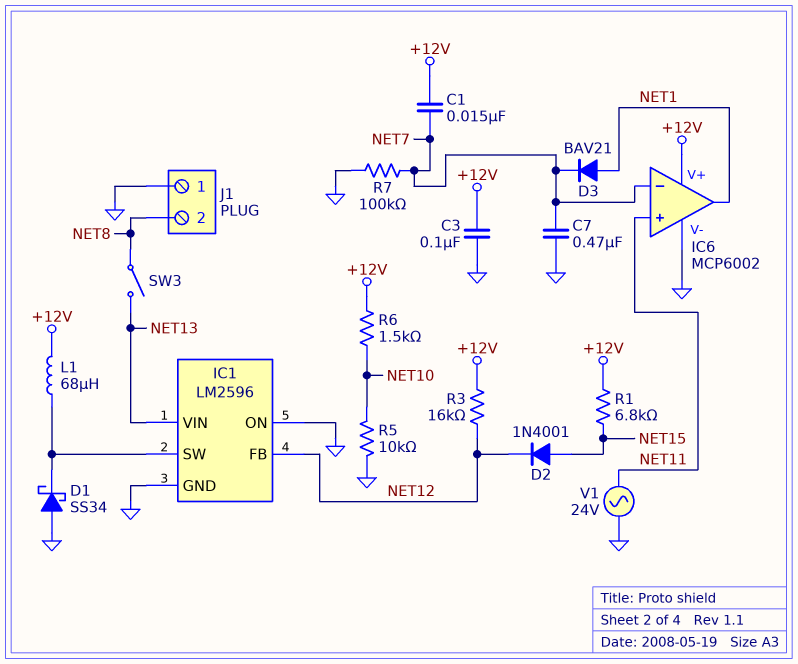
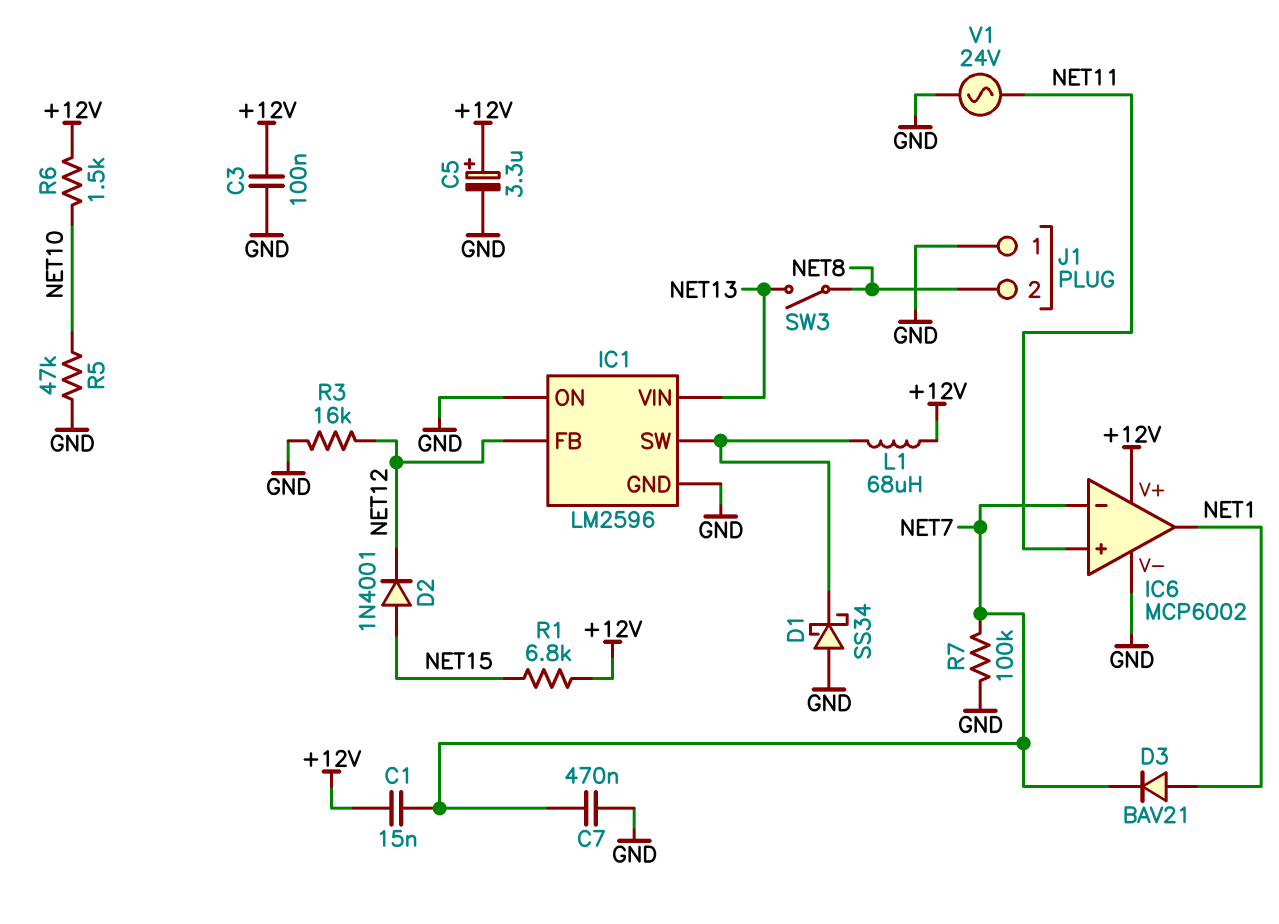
C5: none -> 3.3uF (plus +12V, minus GND)
R3: 16k (+12V, NET12) -> 16k (GND, NET12)
R5: 10k (GND, NET10) -> 47k (GND, NET10)

